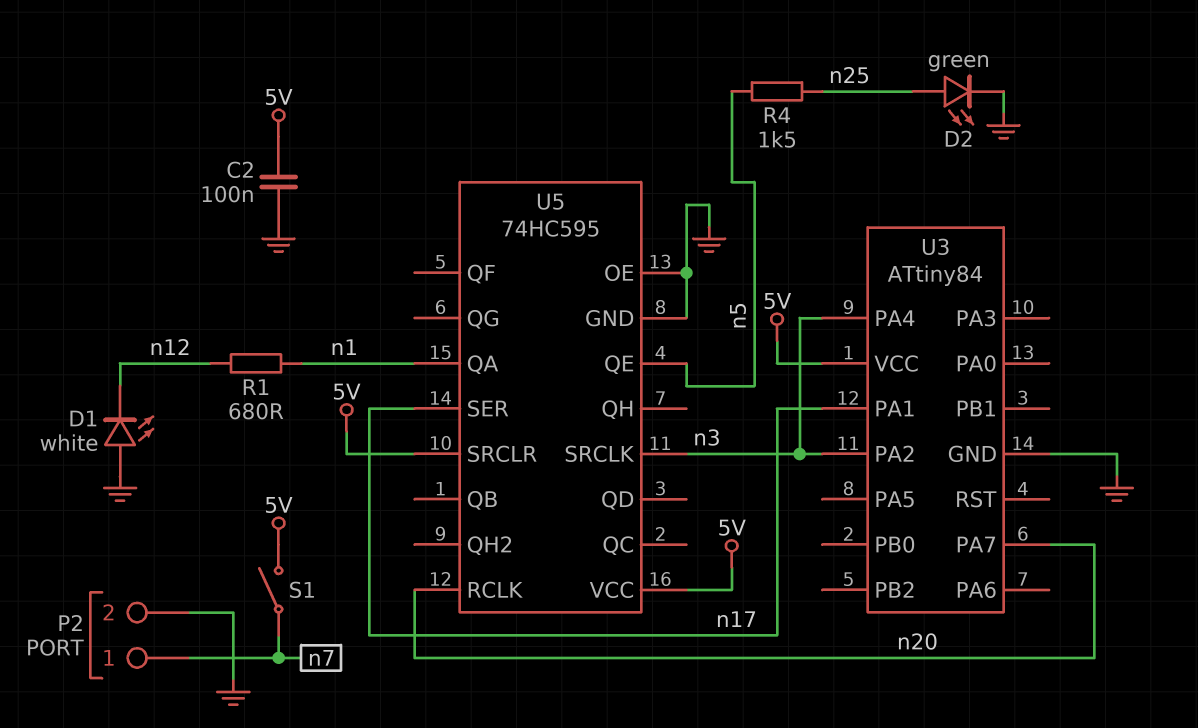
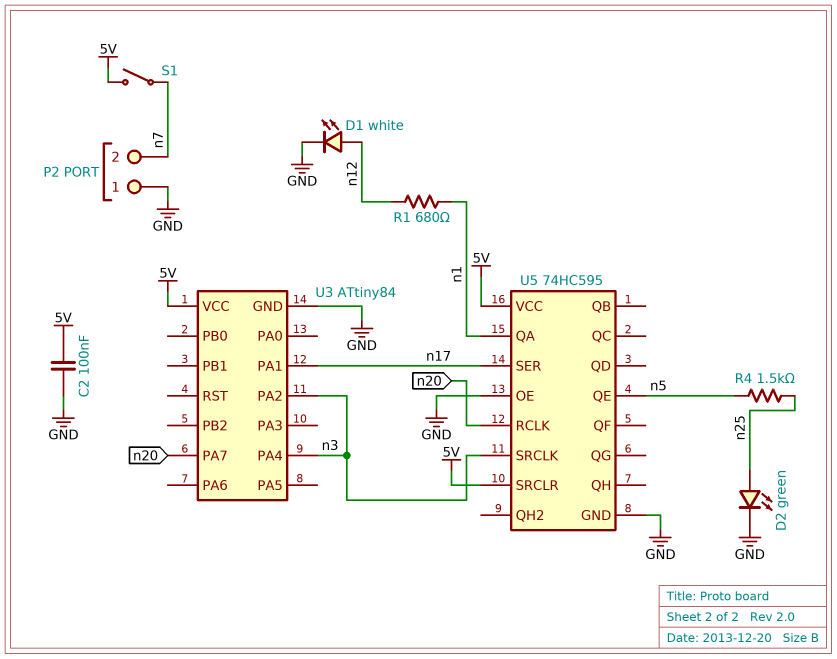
D1: LED white (A GND, K n12) -> LED white (A n12, K GND)
P2 pin 1: n7 -> GND
P2 pin 2: GND -> n7

